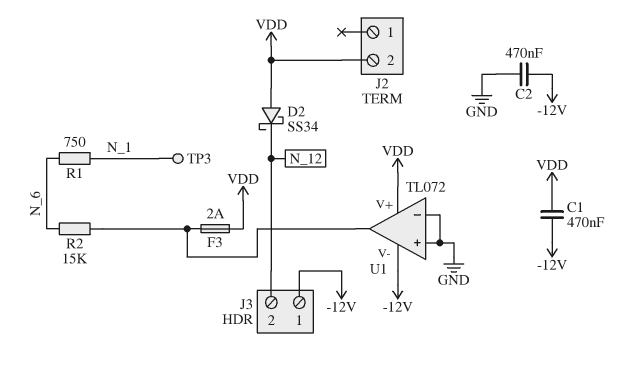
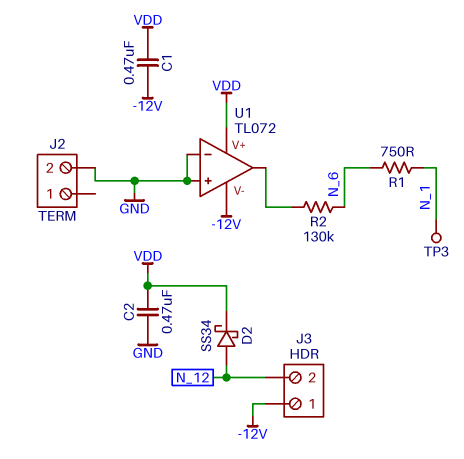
C2: 470nF (-12V, GND) -> 470nF (GND, VDD)
D2: schottky SS34 (A VDD, K N_12) -> schottky SS34 (A N_12, K VDD)
F3: 2A (U1/out, VDD) -> none
J2 pin 2: VDD -> GND
R2: 15k (N_6, U1/out) -> 130k (N_6, U1/out)

